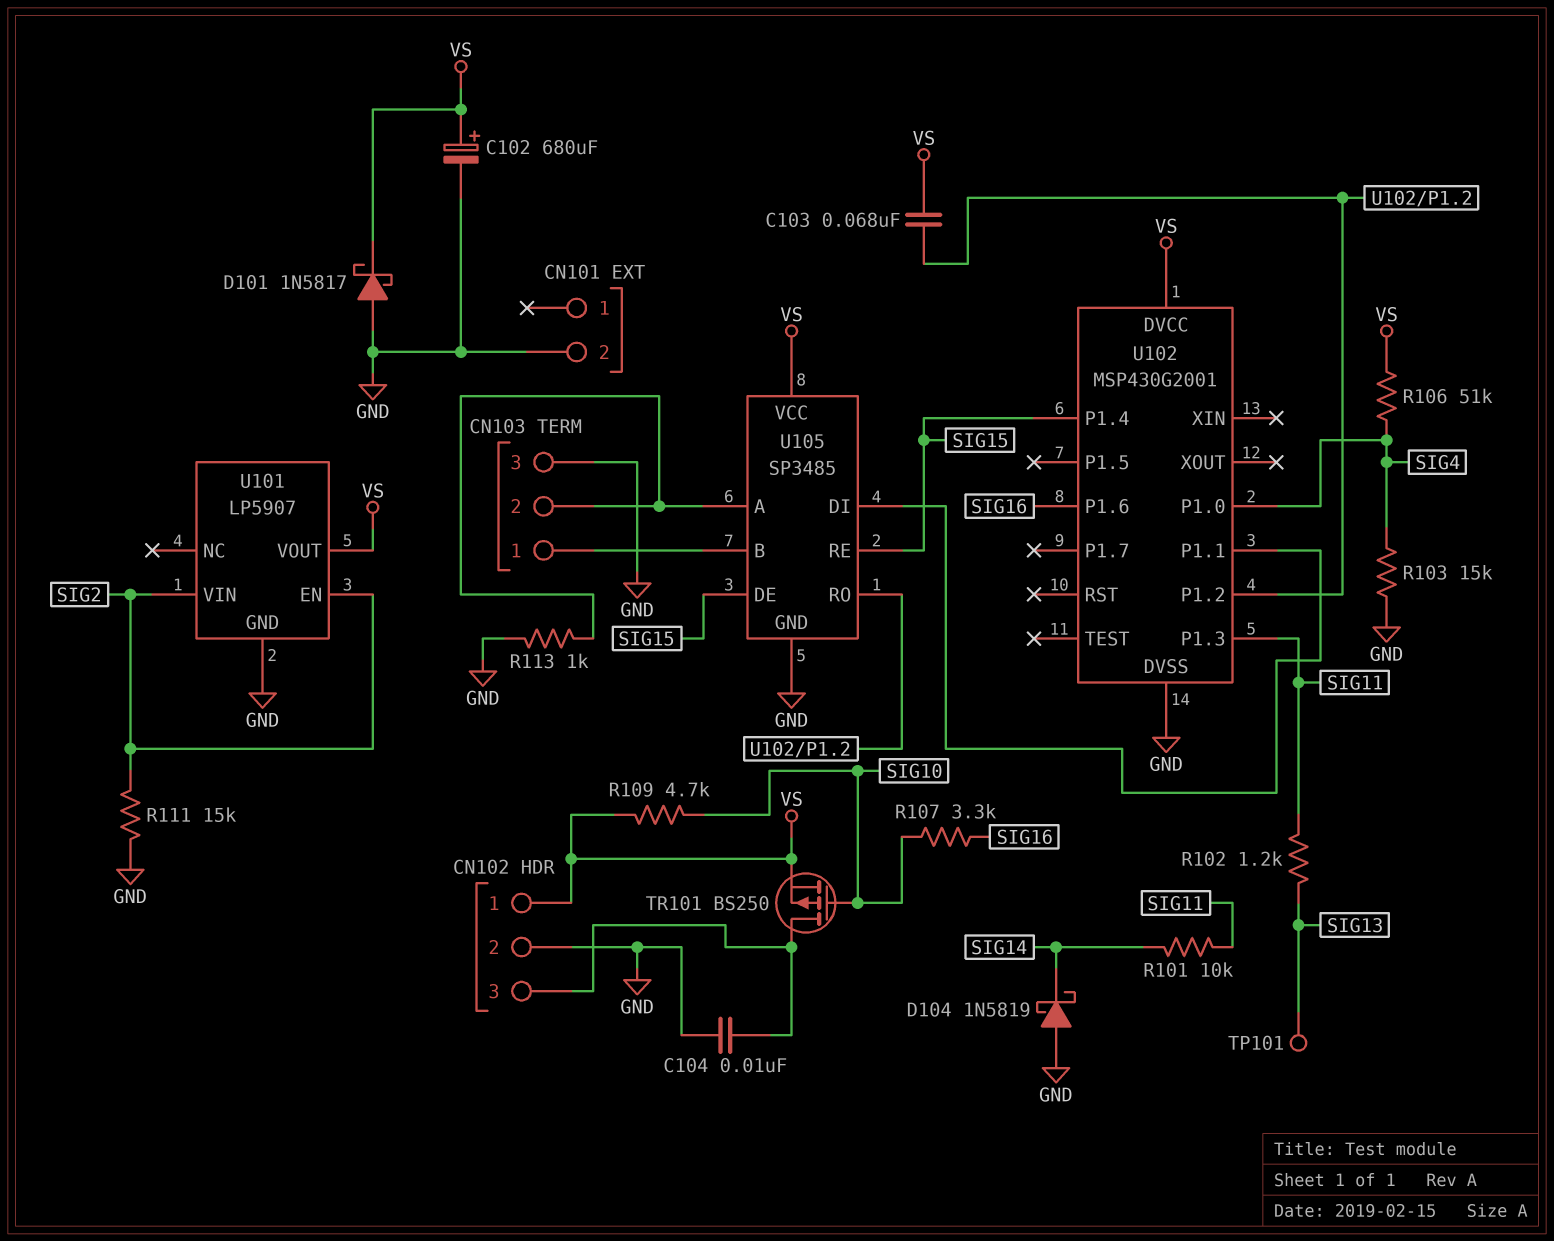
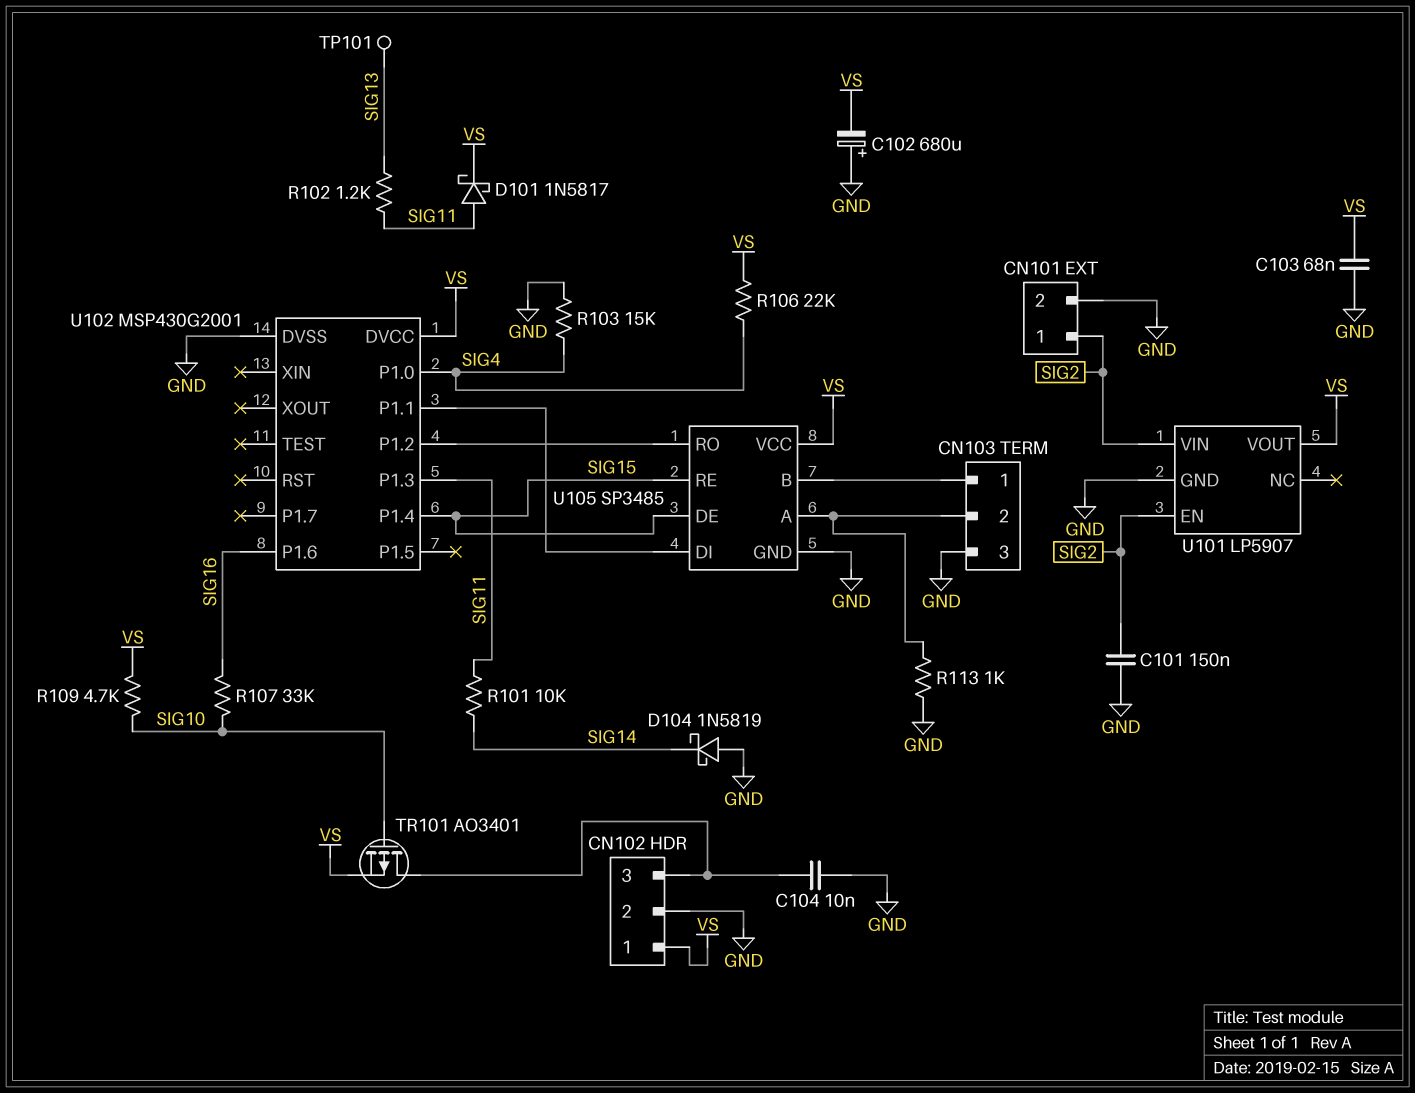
C101: none -> 150nF (GND, SIG2)
C102: 680uF (plus VS, minus GND) -> 680uF (plus GND, minus VS)
C103: 68nF (U102/P1.2, VS) -> 68nF (GND, VS)
CN101 pin 1: none -> SIG2
D101: schottky 1N5817 (A GND, K VS) -> schottky 1N5817 (A SIG11, K VS)
R106: 51k (SIG4, VS) -> 22k (SIG4, VS)
R107: 3.3k (SIG10, SIG16) -> 33k (SIG10, SIG16)
R111: 15k (GND, SIG2) -> none
TR101: PMOS BS250 (G SIG10, D CN102/3, S VS) -> PMOS AO3401 (G SIG10, D CN102/3, S VS)

